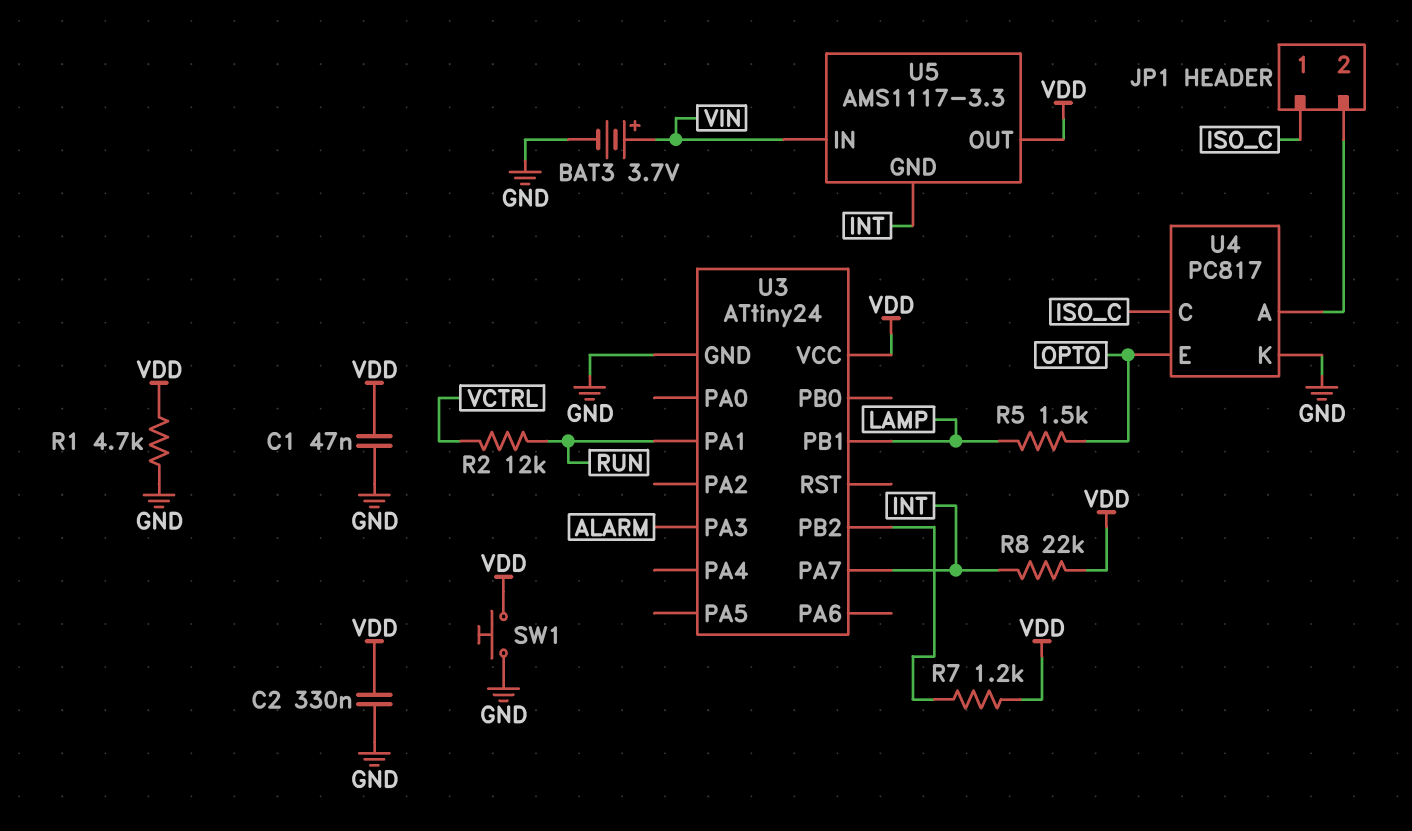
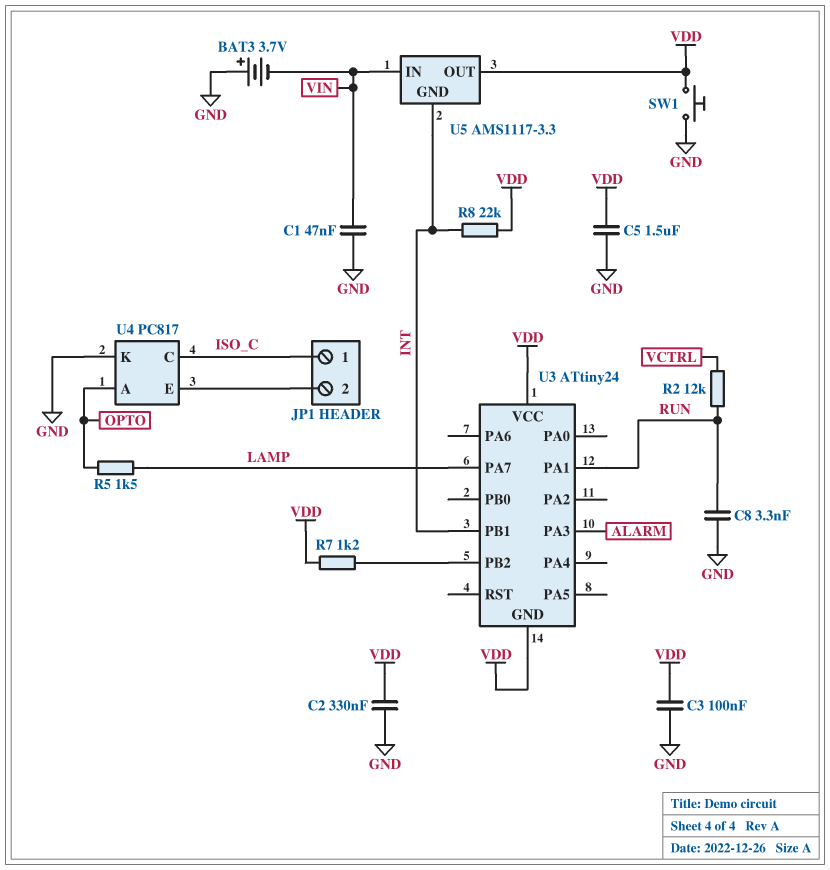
BAT3: 3.7V (plus VIN, minus GND) -> 3.7V (plus GND, minus VIN)
C1: 47nF (GND, VDD) -> 47nF (GND, VIN)
C3: none -> 100nF (GND, VDD)
C5: none -> 1.5uF (GND, VDD)
C8: none -> 3.3nF (GND, RUN)
R1: 4.7k (GND, VDD) -> none
U3 pin GND: GND -> VDD
U3 pin PA7: INT -> LAMP
U3 pin PB1: LAMP -> INT
U4 pin A: JP1/2 -> OPTO
U4 pin E: OPTO -> JP1/2

